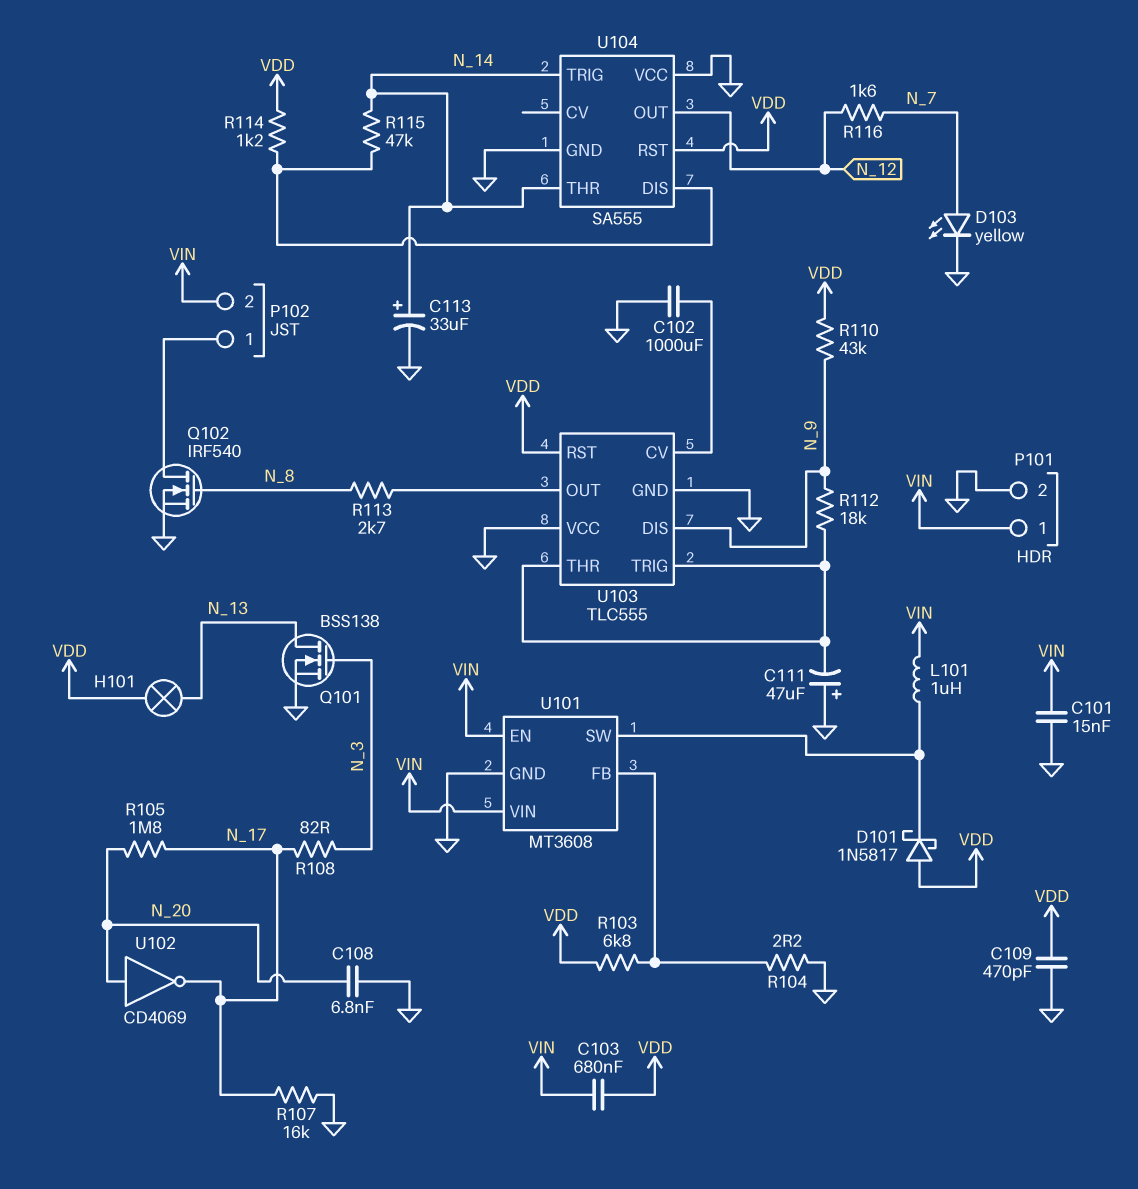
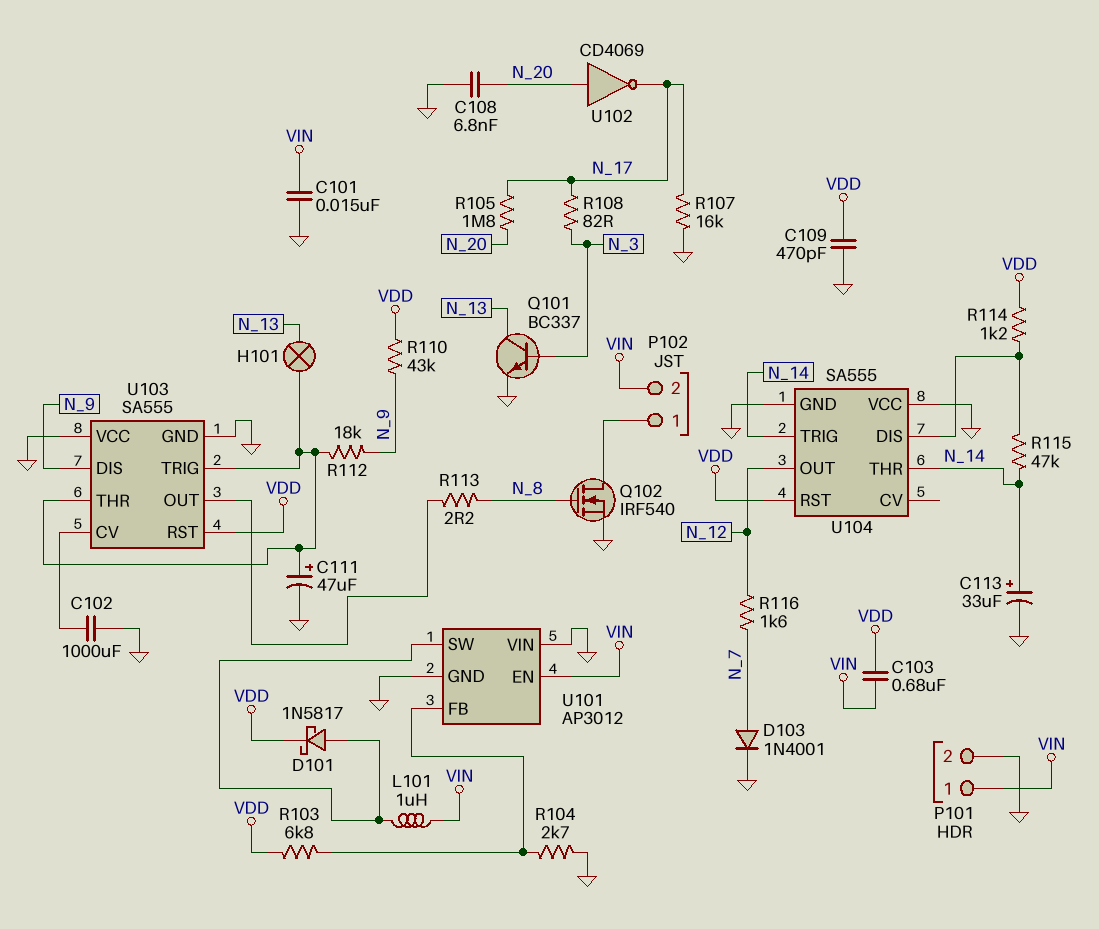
C111: 47uF (plus GND, minus U103/THR) -> 47uF (plus U103/THR, minus GND)
D101: schottky 1N5817 (A VDD, K U101/SW) -> schottky 1N5817 (A U101/SW, K VDD)
D103: LED yellow (A N_7, K GND) -> diode 1N4001 (A N_7, K GND)
H101: lamp (N_13, VDD) -> lamp (N_13, U103/THR)
Q101: NMOS BSS138 (G N_3, D N_13, S GND) -> NPN BC337 (B N_3, C N_13, E GND)
R104: 2.2 (GND, U101/FB) -> 2.7k (GND, U101/FB)
R113: 2.7k (N_8, U103/OUT) -> 2.2 (N_8, U103/OUT)
U101: MT3608 -> AP3012
U101 pin VIN: VIN -> GND
U103: TLC555 -> SA555

